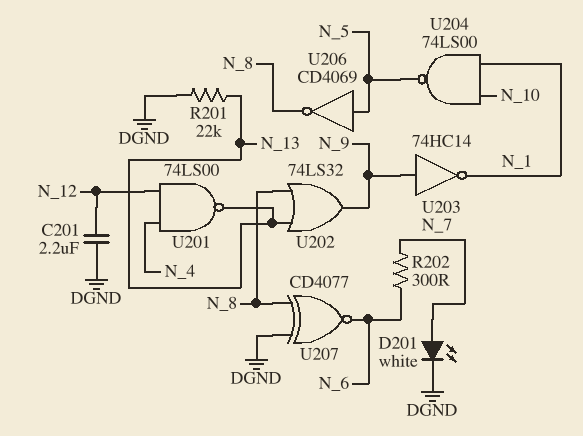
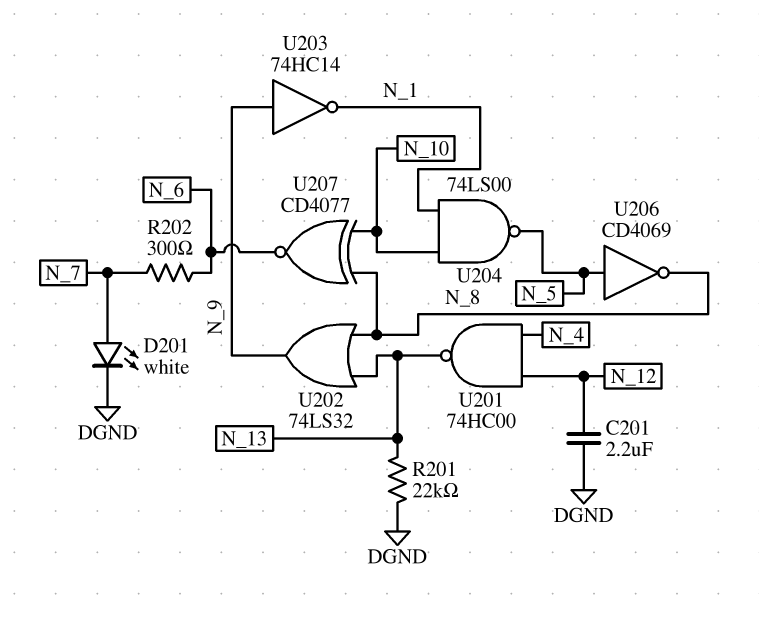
U201: NAND 74LS00 (in N_4, in N_12, out N_13) -> NAND 74HC00 (in N_4, in N_12, out N_13)
U207: XNOR CD4077 (in DGND, in N_8, out N_6) -> XNOR CD4077 (in N_8, in N_10, out N_6)

